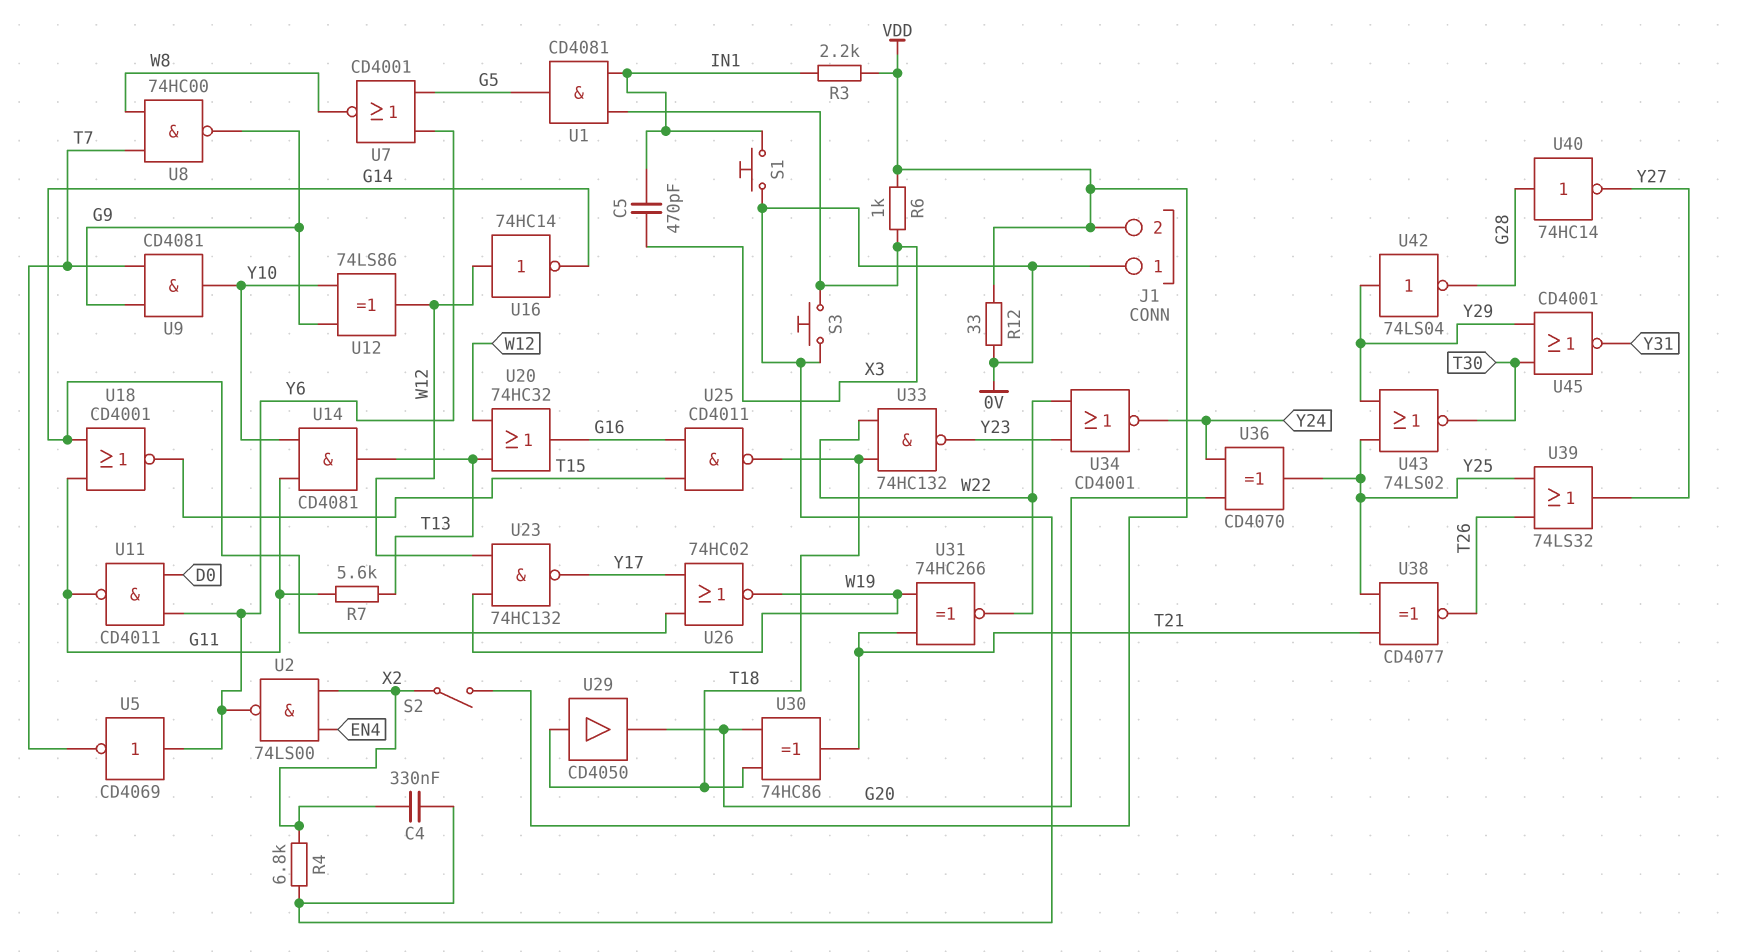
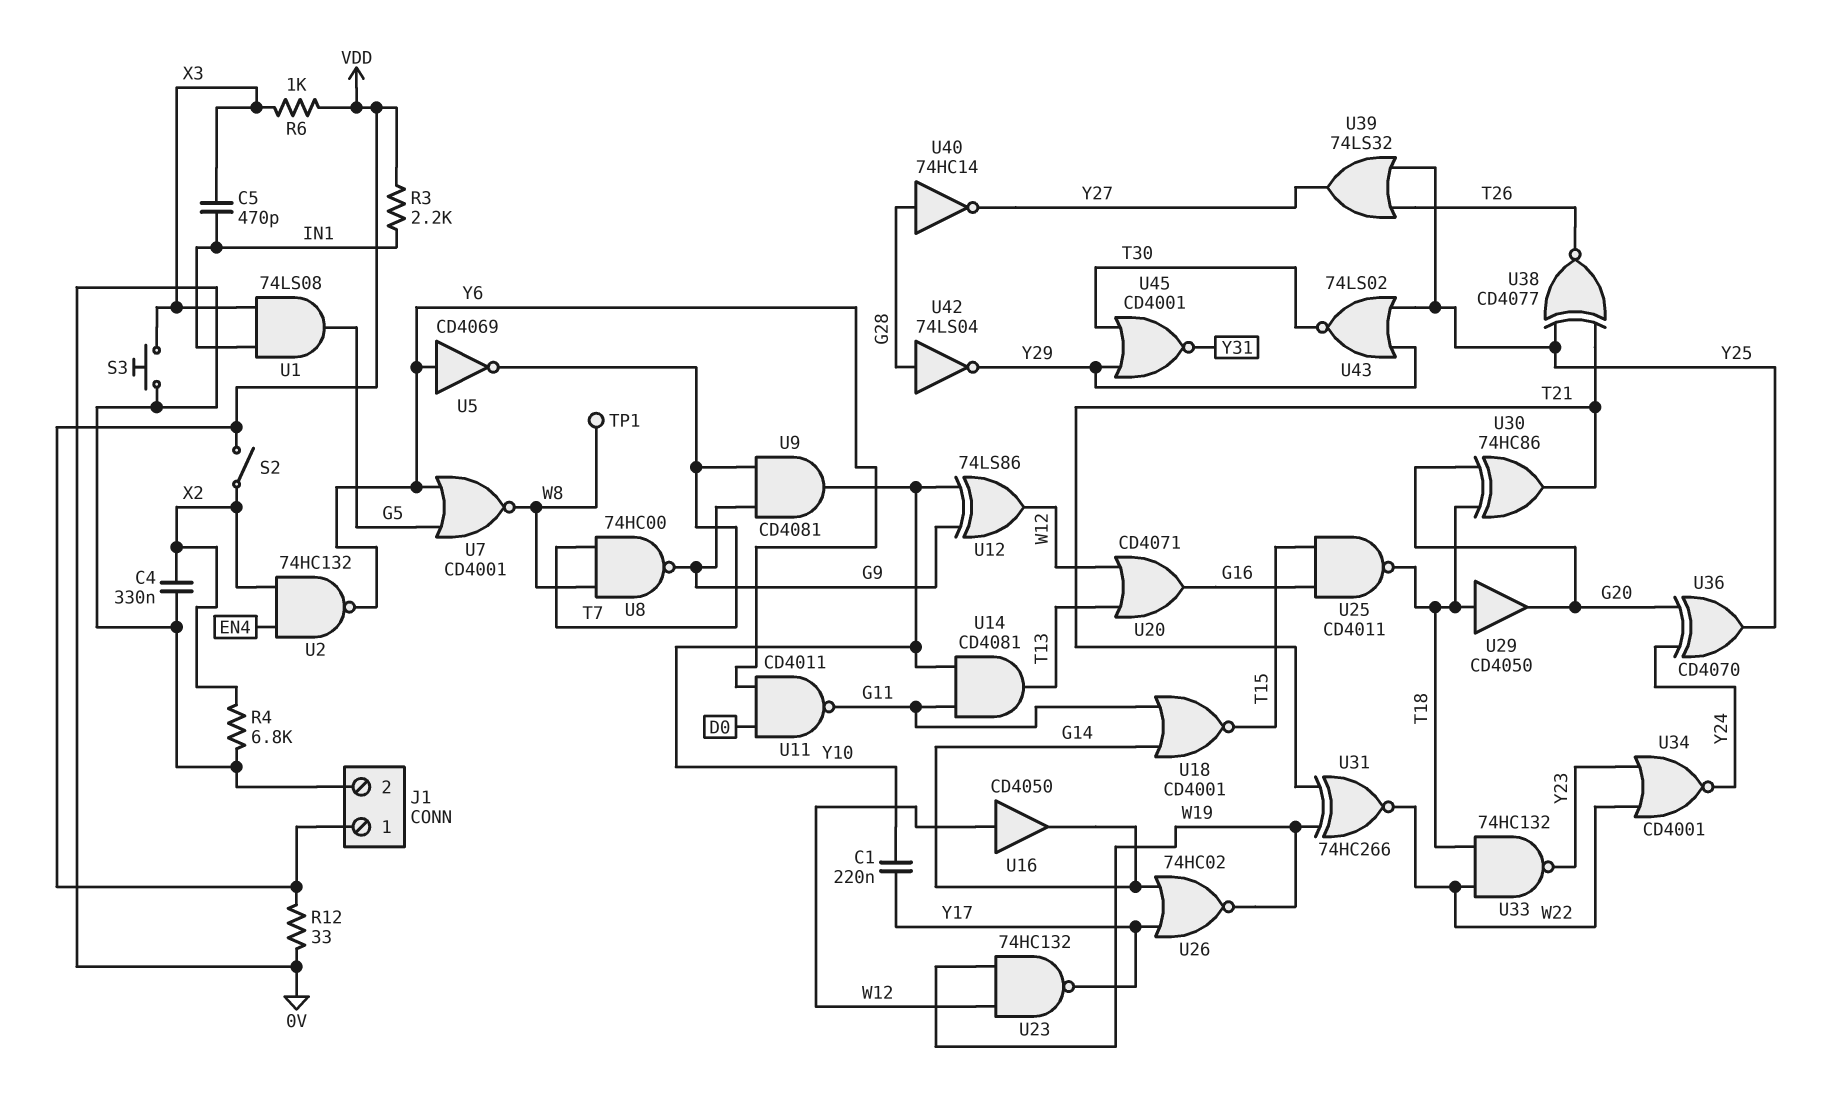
C1: none -> 220nF (Y10, Y17)
J1 pin 1: 0V -> VDD
J1 pin 2: VDD -> 0V
R7: 5.6k (G11, T13) -> none
S1: button (0V, IN1) -> none
TP1: none -> test point (W8)
U1: AND CD4081 (in IN1, in X3, out G5) -> AND 74LS08 (in IN1, in X3, out G5)
U2: NAND 74LS00 (in EN4, in X2, out Y6) -> NAND 74HC132 (in EN4, in X2, out Y6)
U16: NOT 74HC14 (in W12, out G14) -> buffer CD4050 (in W12, out G14)
U20: OR 74HC32 (in T13, in W12, out G16) -> OR CD4071 (in T13, in W12, out G16)
U42: NOT 74LS04 (in Y29, out G28) -> NOT 74LS04 (in G28, out Y29)

